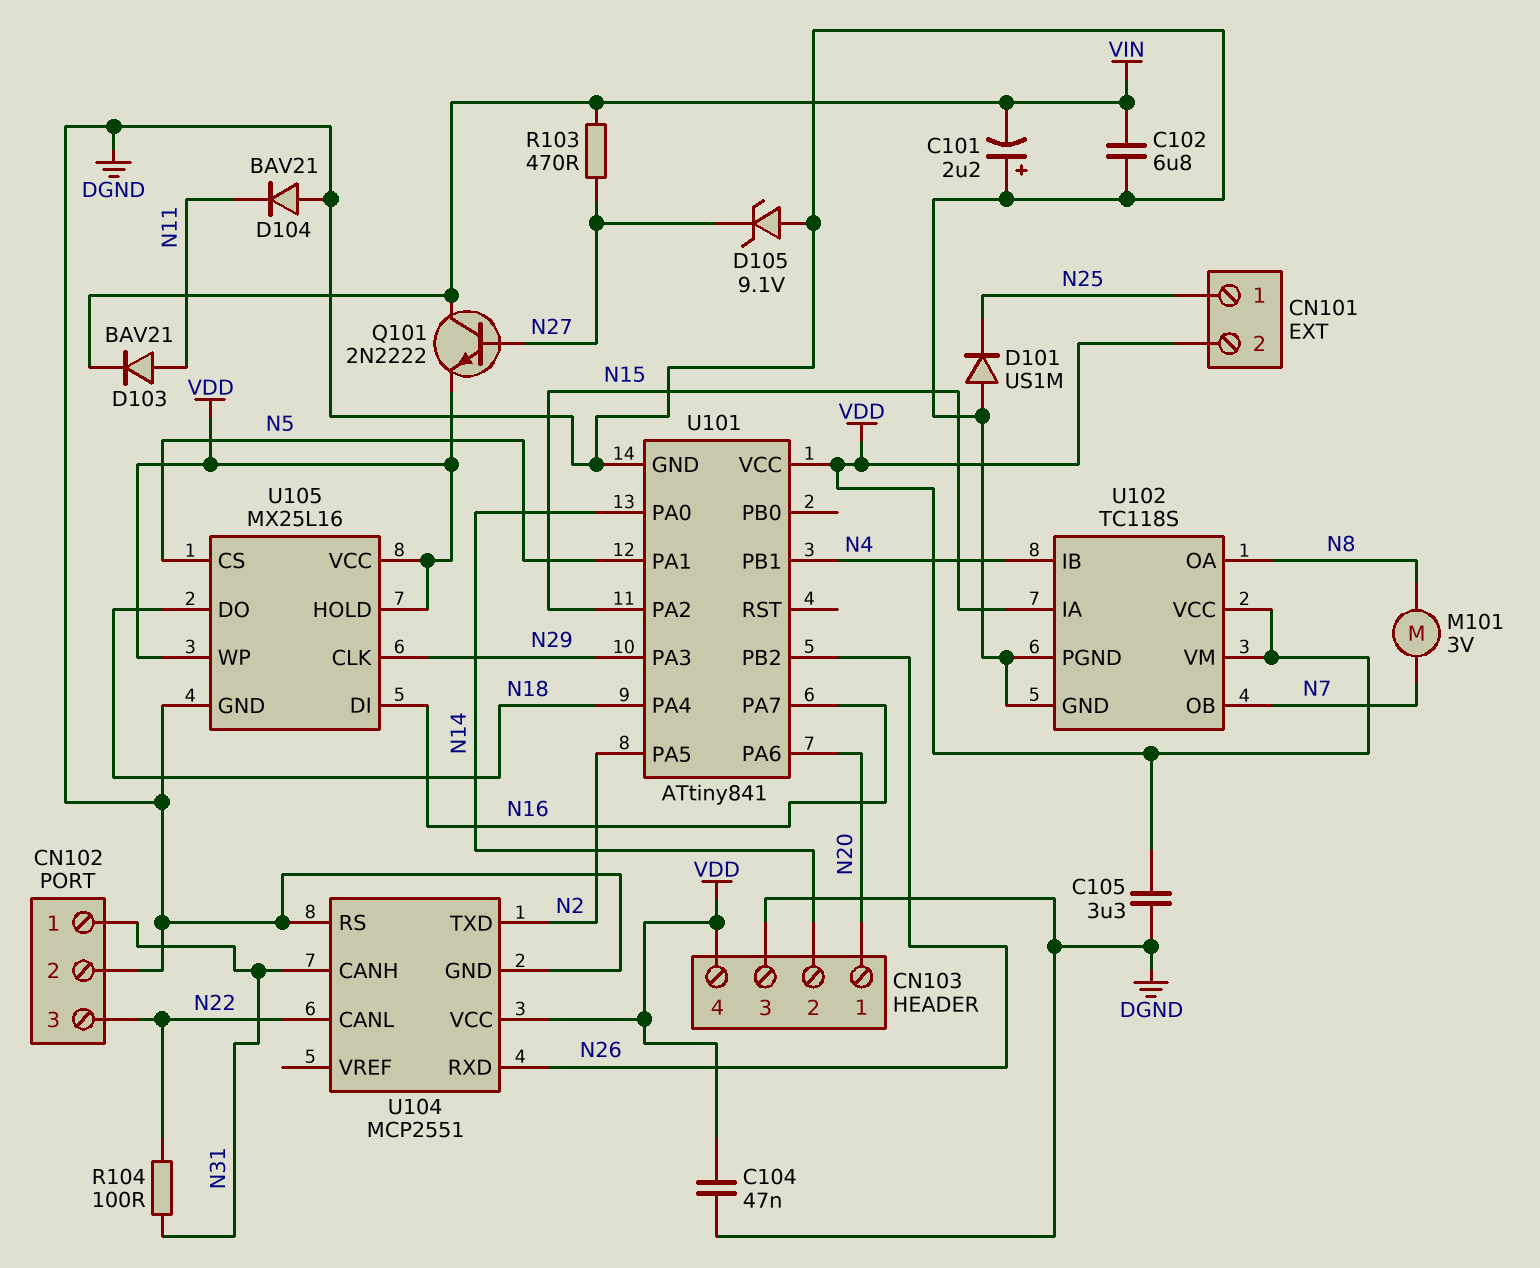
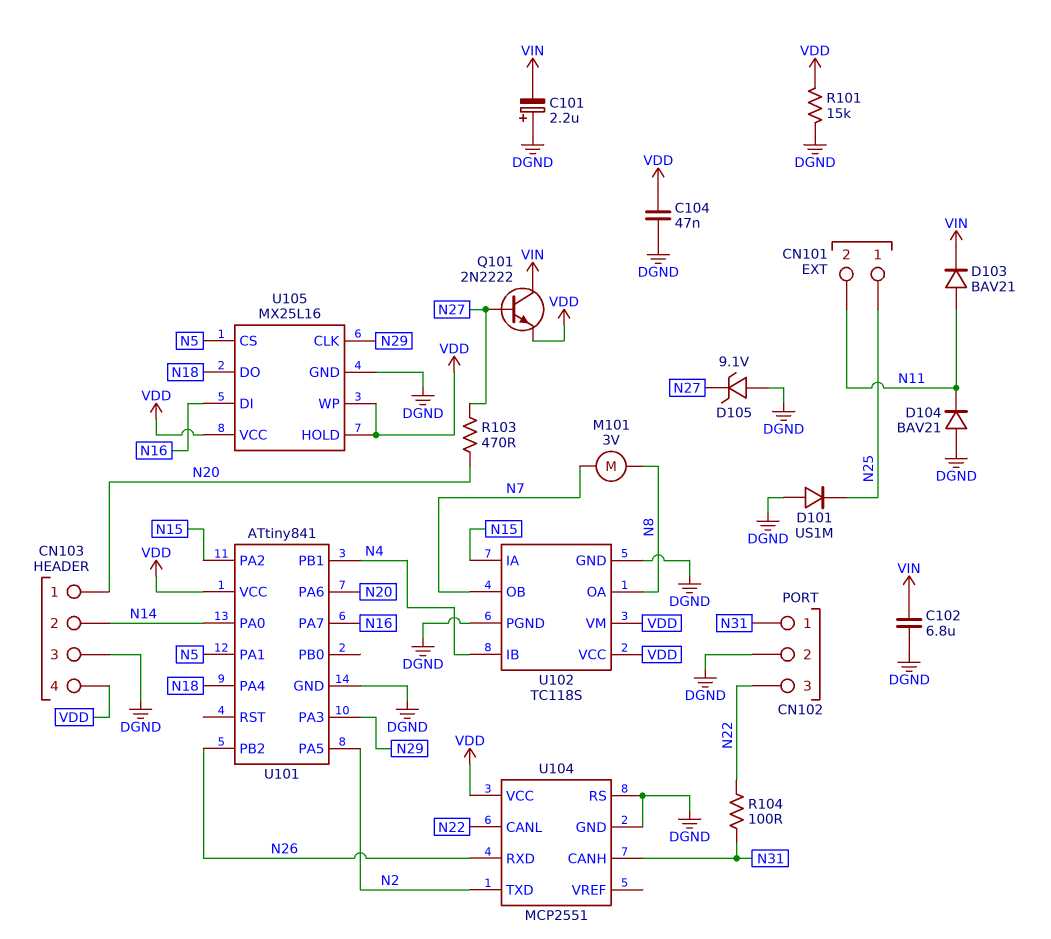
C105: 3.3uF (DGND, VDD) -> none
CN101 pin 2: VDD -> N11
R101: none -> 15k (DGND, VDD)
R103: 470 (N27, VIN) -> 470 (N20, N27)

